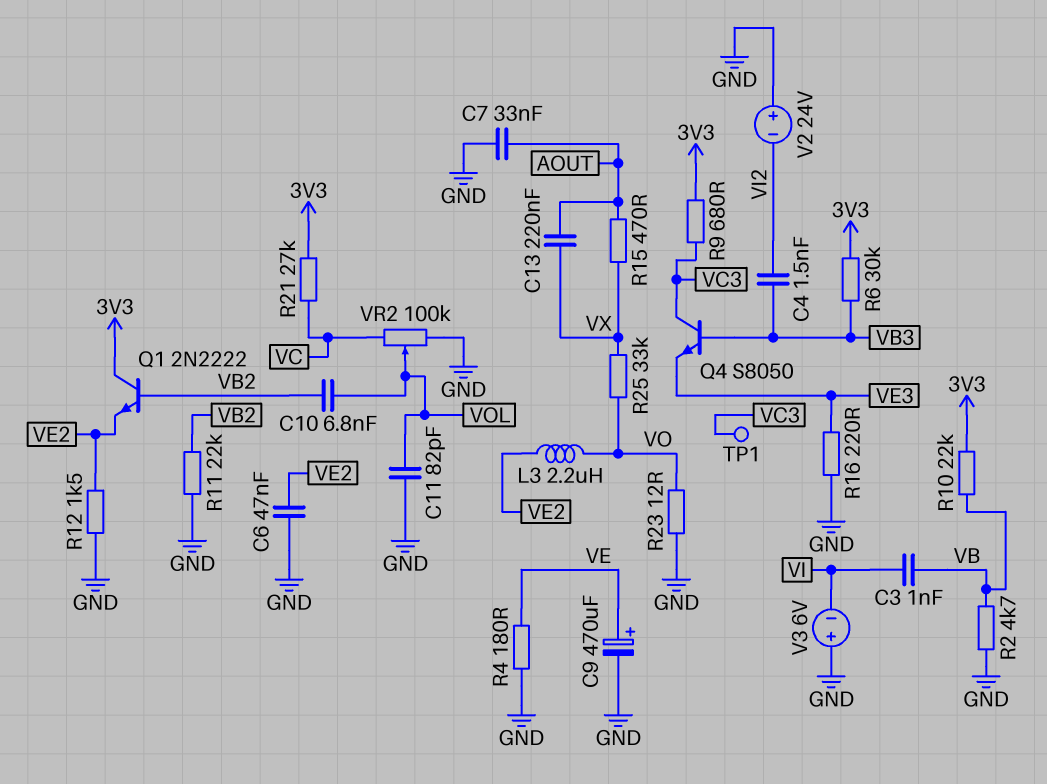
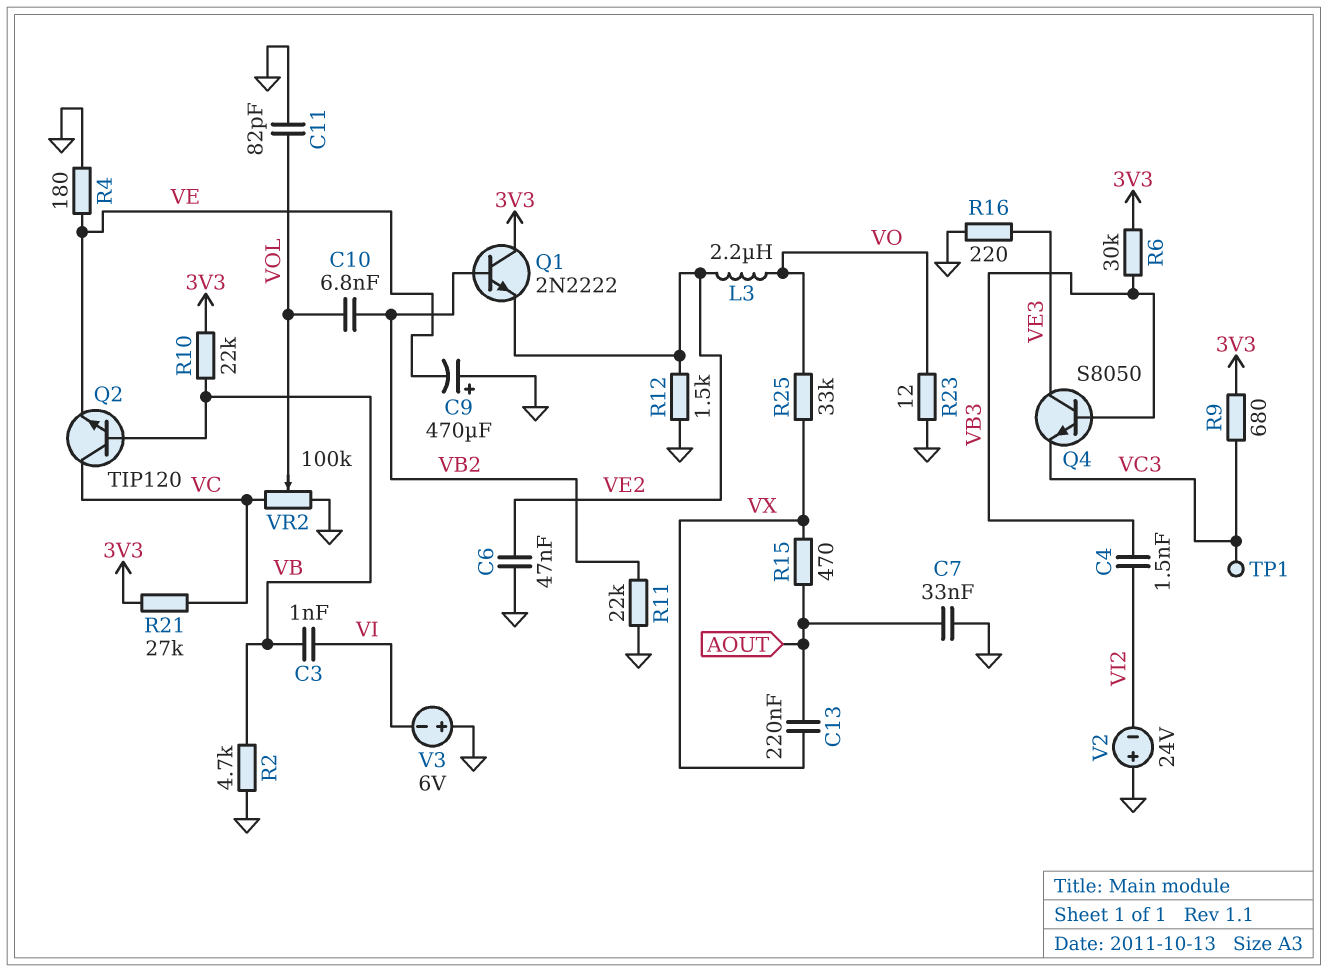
C9: 470uF (plus VE, minus GND) -> 470uF (plus GND, minus VE)
Q2: none -> NPN TIP120 (B VB, C VC, E VE)
Q4: NPN S8050 (B VB3, C VC3, E VE3) -> NPN S8050 (B VB3, C VE3, E VC3)

